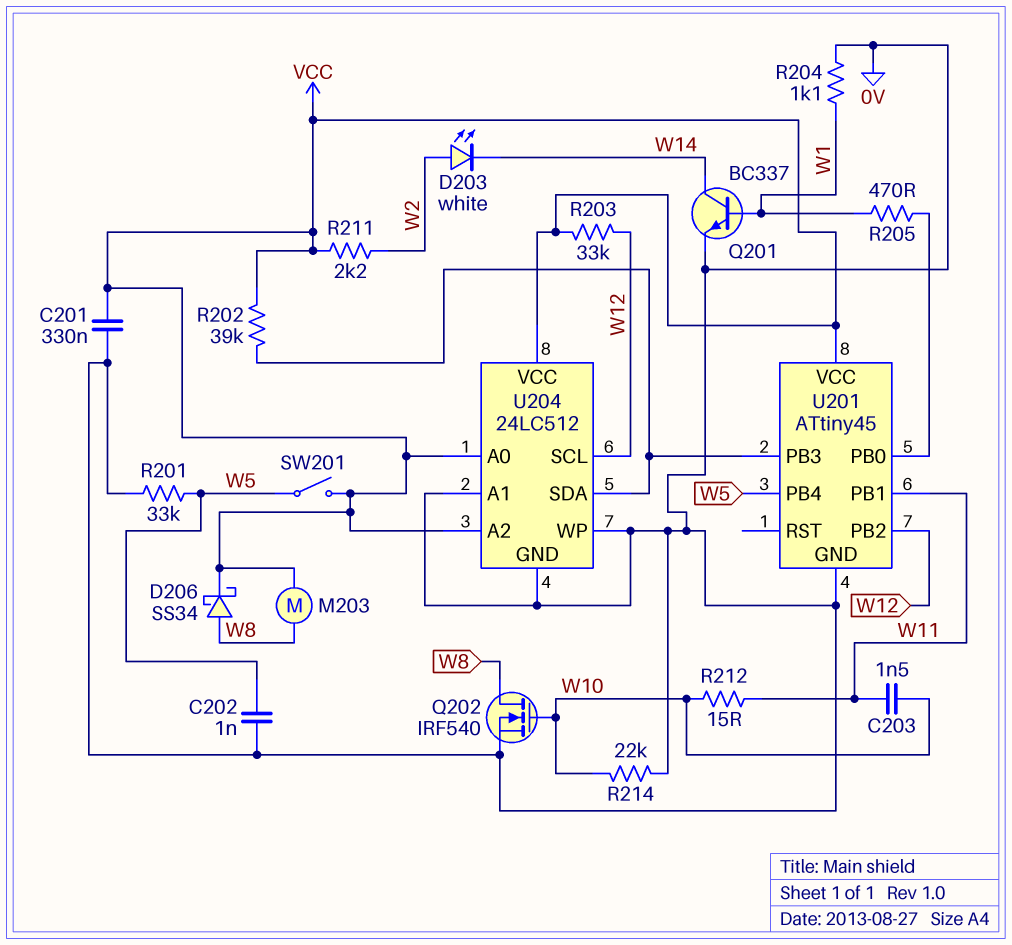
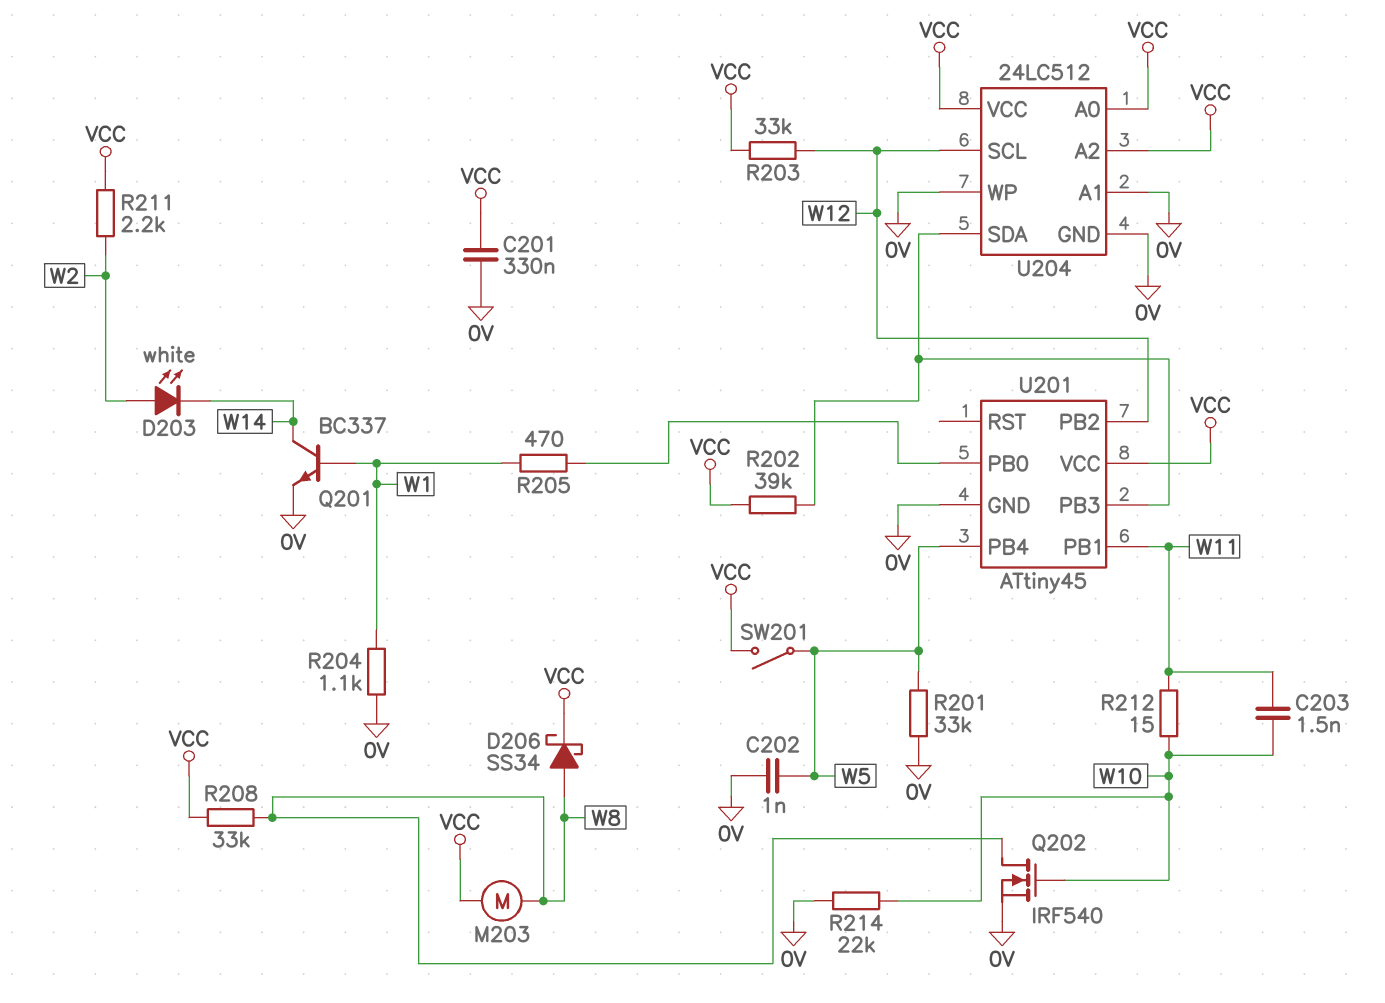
R208: none -> 33k (VCC, W8)

